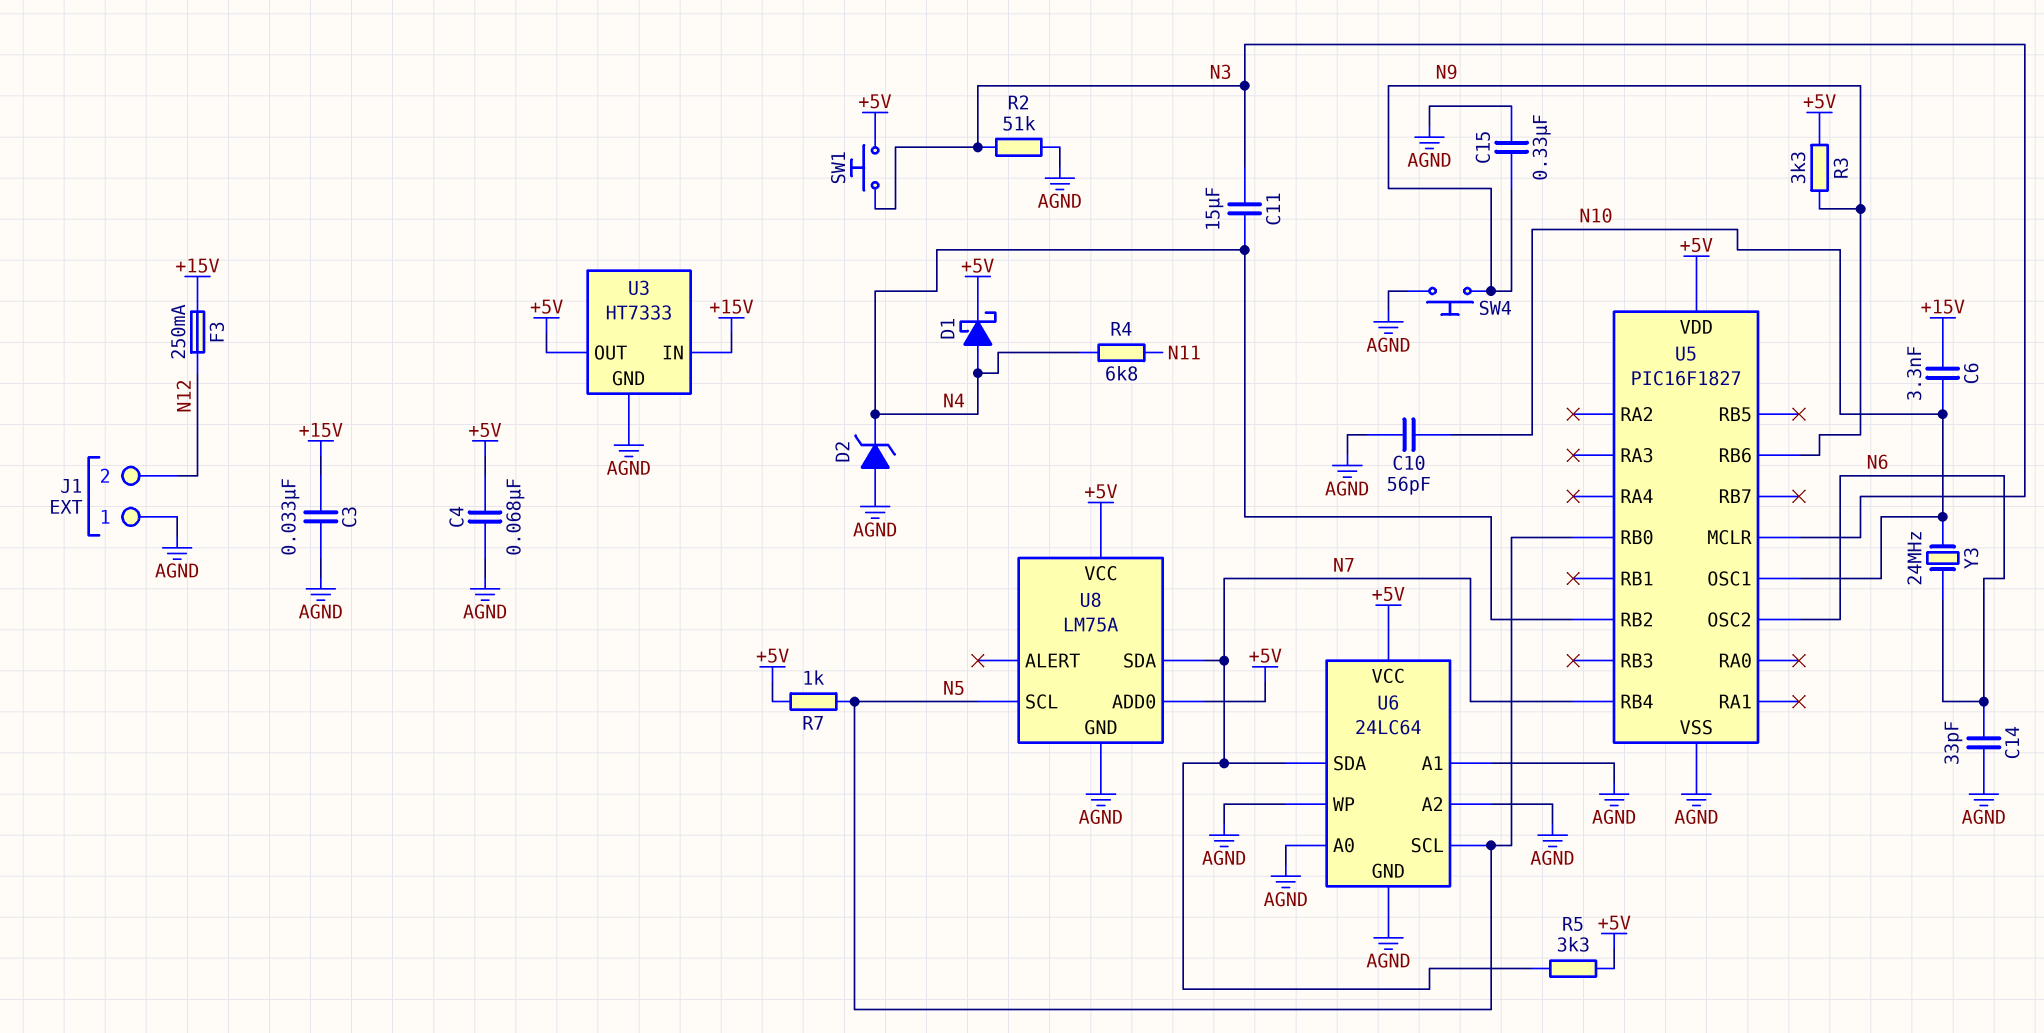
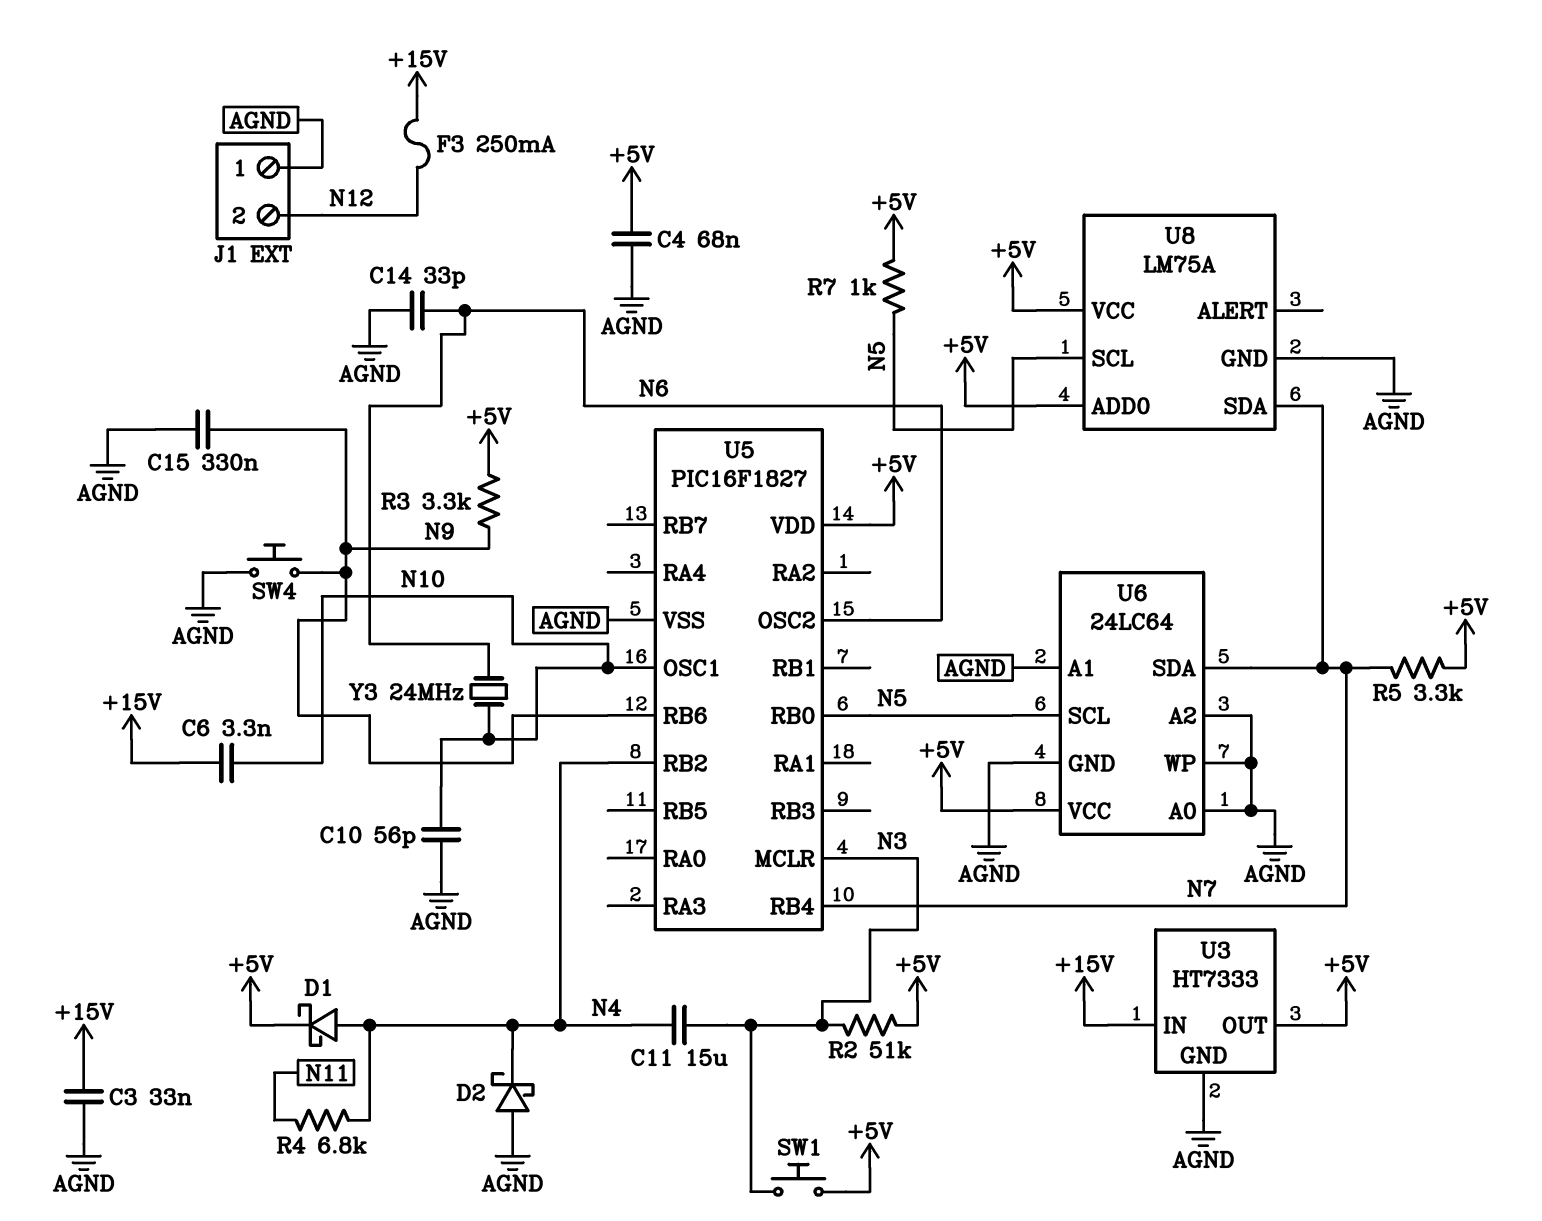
D2: zener (A AGND, K N4) -> schottky (A AGND, K N4)
R2: 51k (AGND, N3) -> 51k (+5V, N3)

